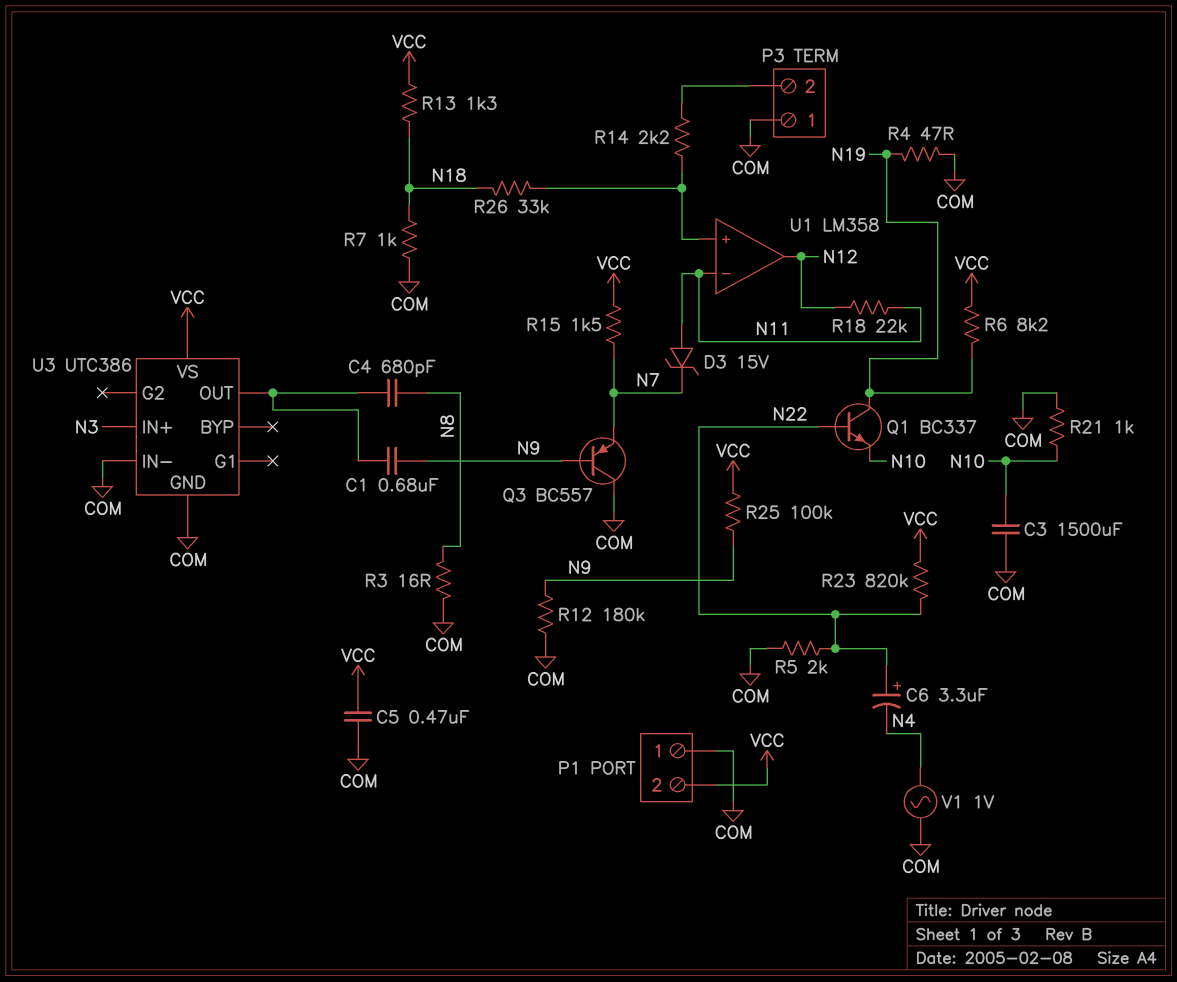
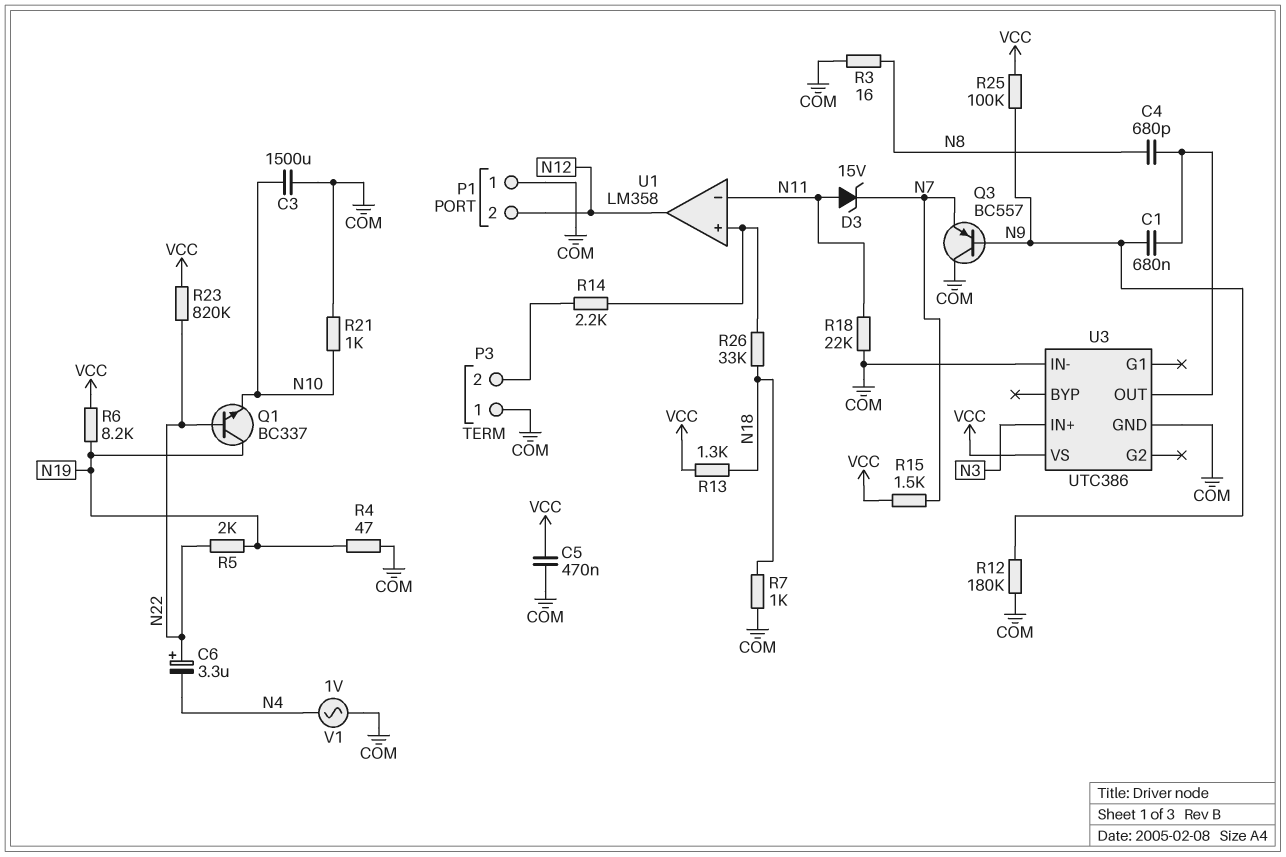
P1 pin 2: VCC -> N12
R5: 2k (COM, N22) -> 2k (N19, N22)
R18: 22k (N11, N12) -> 22k (COM, N11)

